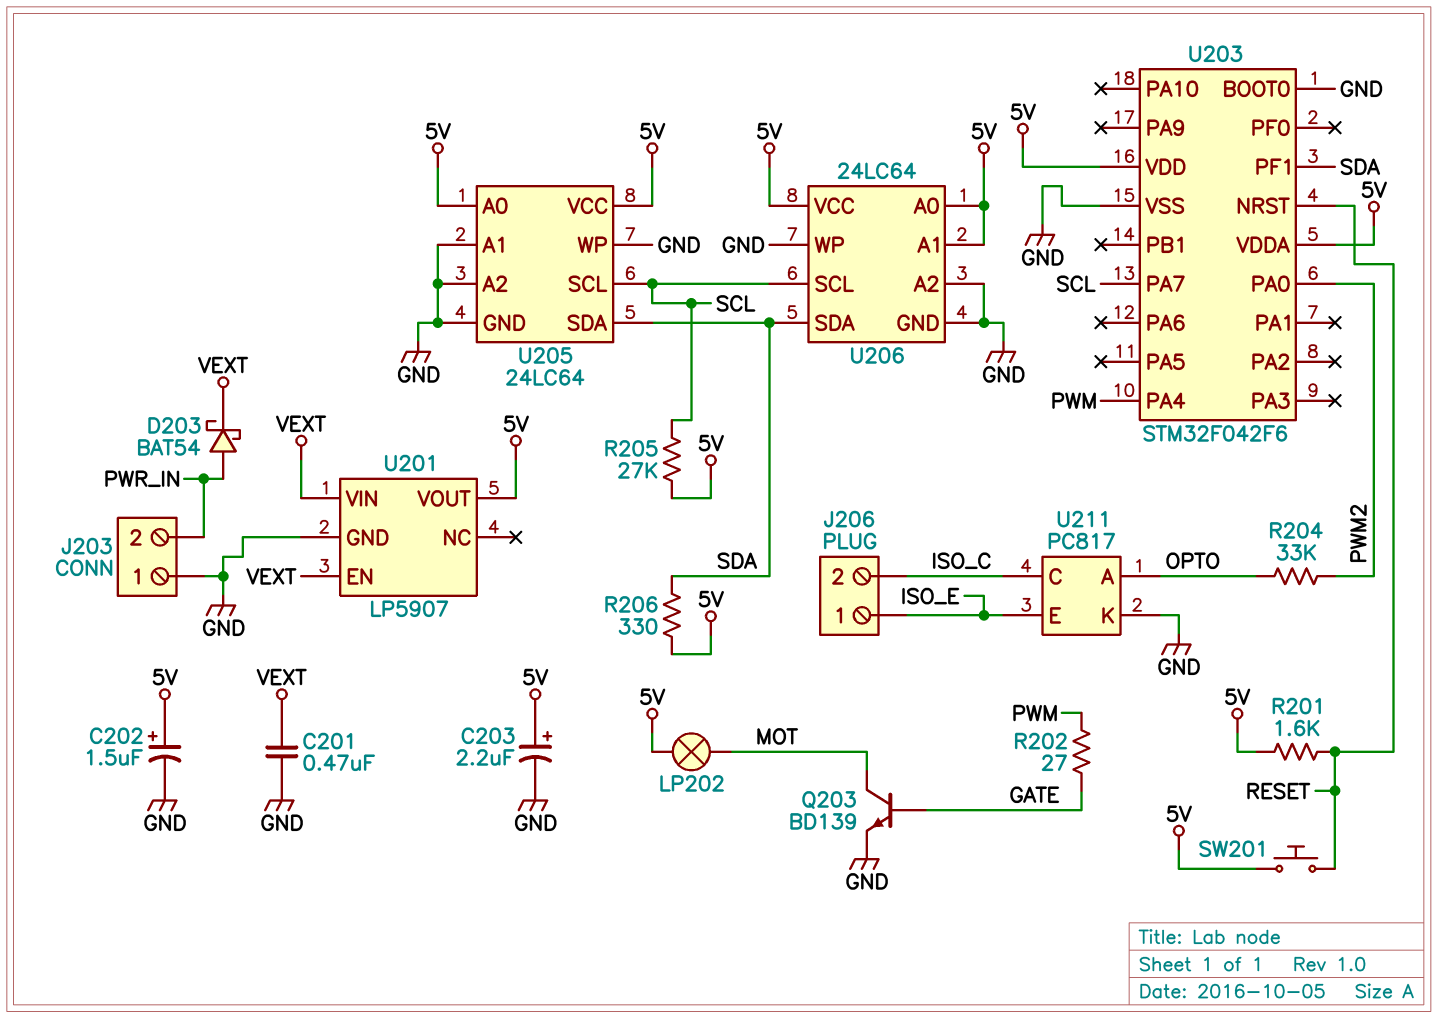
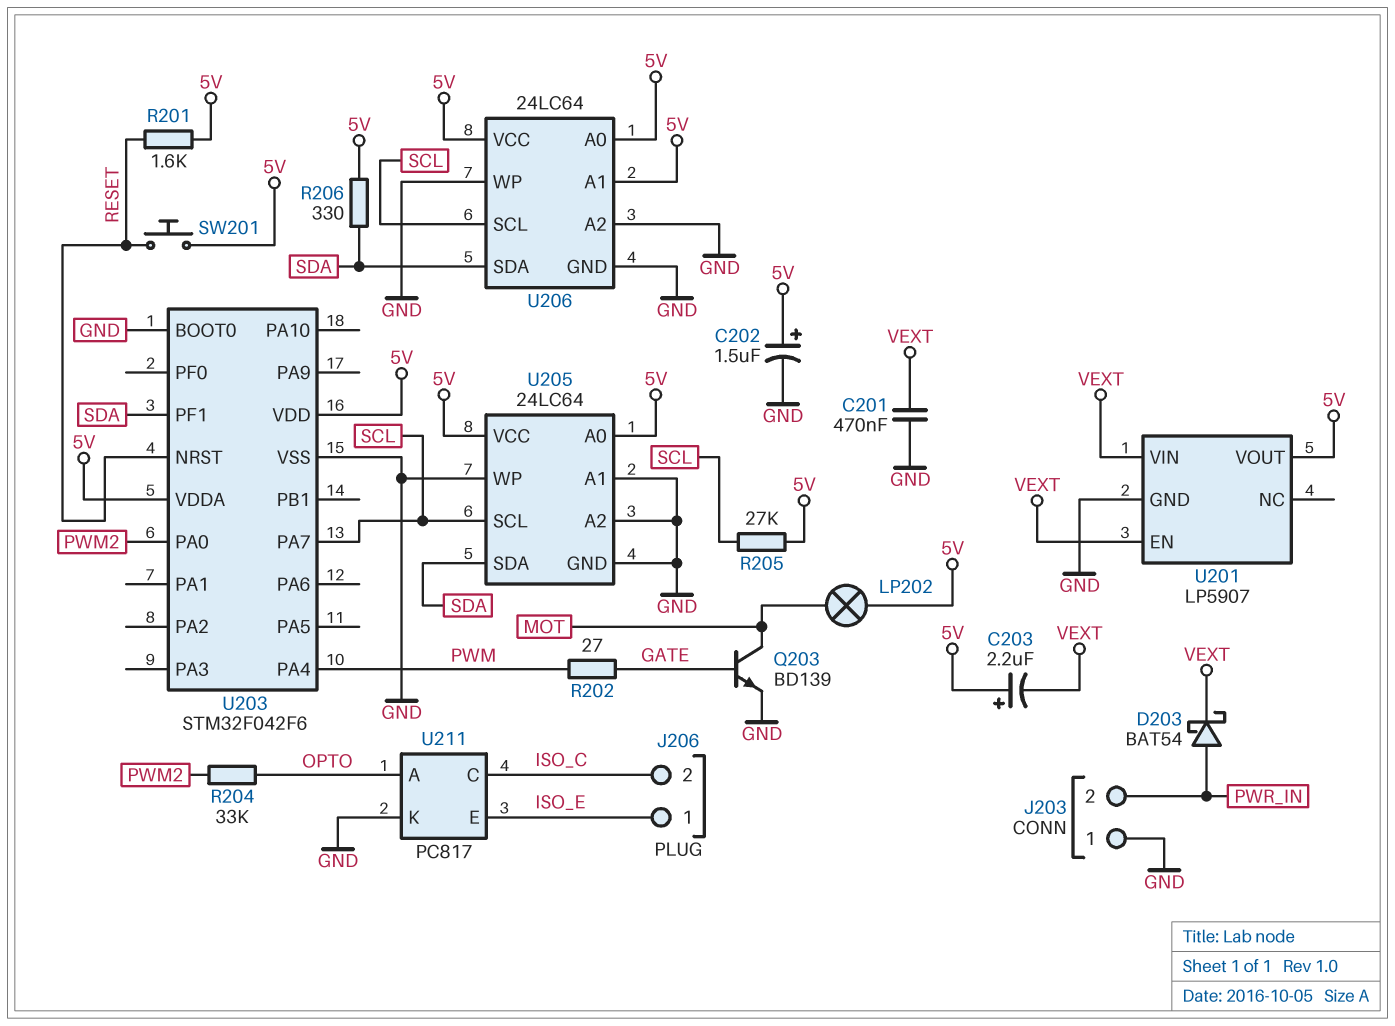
C203: 2.2uF (plus 5V, minus GND) -> 2.2uF (plus 5V, minus VEXT)

